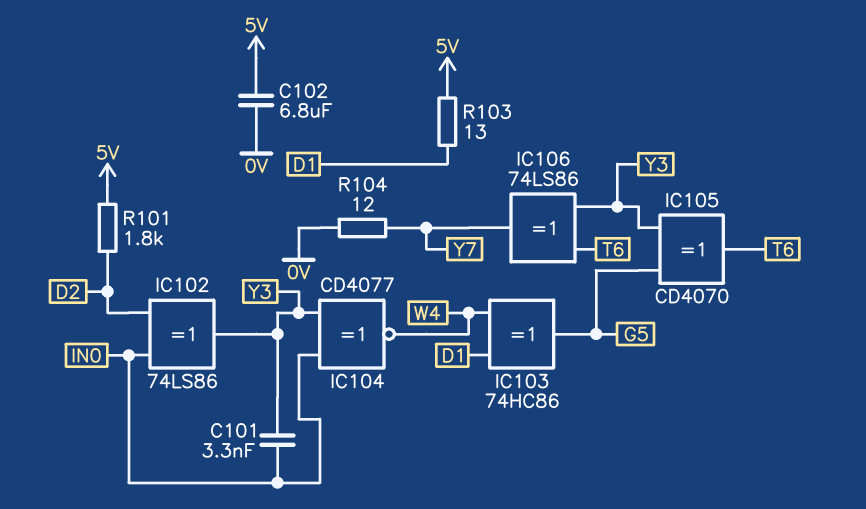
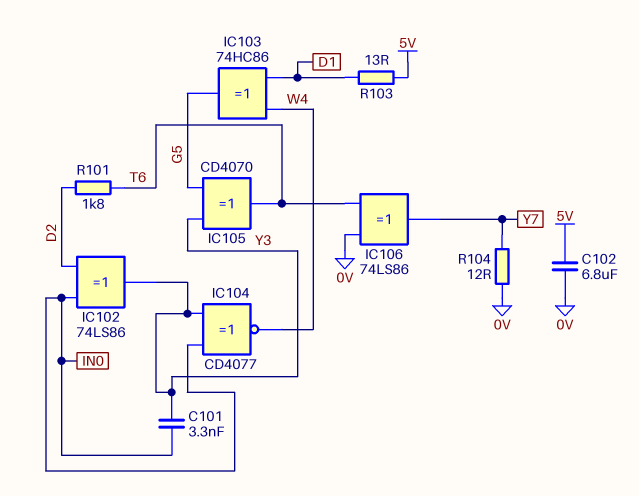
IC106: XOR 74LS86 (in T6, in Y3, out Y7) -> XOR 74LS86 (in 0V, in T6, out Y7)
R101: 1.8k (5V, D2) -> 1.8k (D2, T6)

